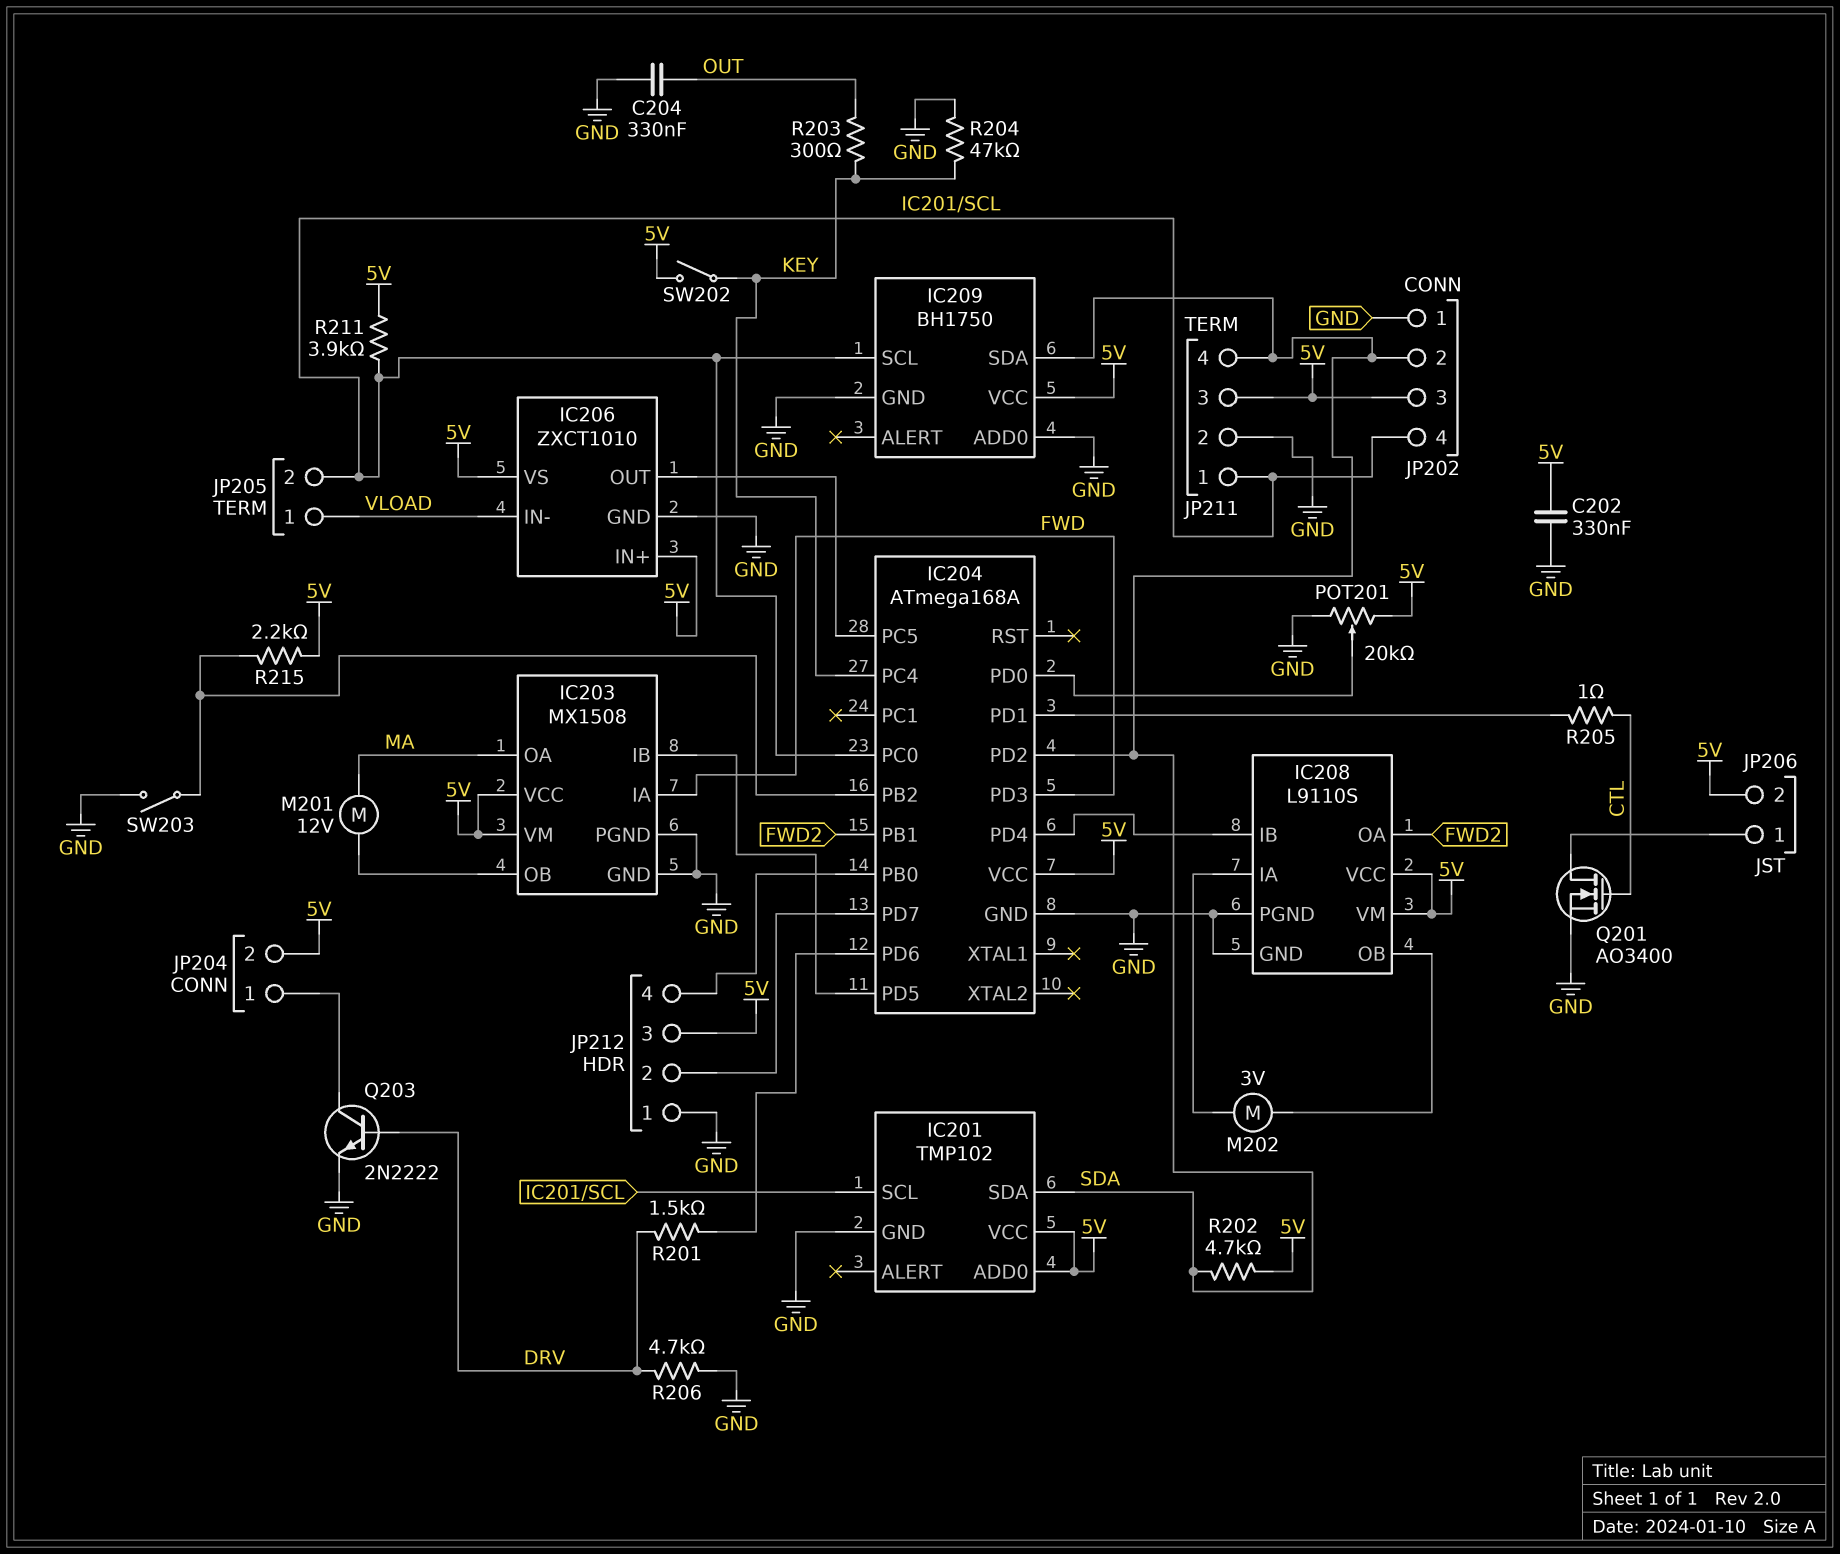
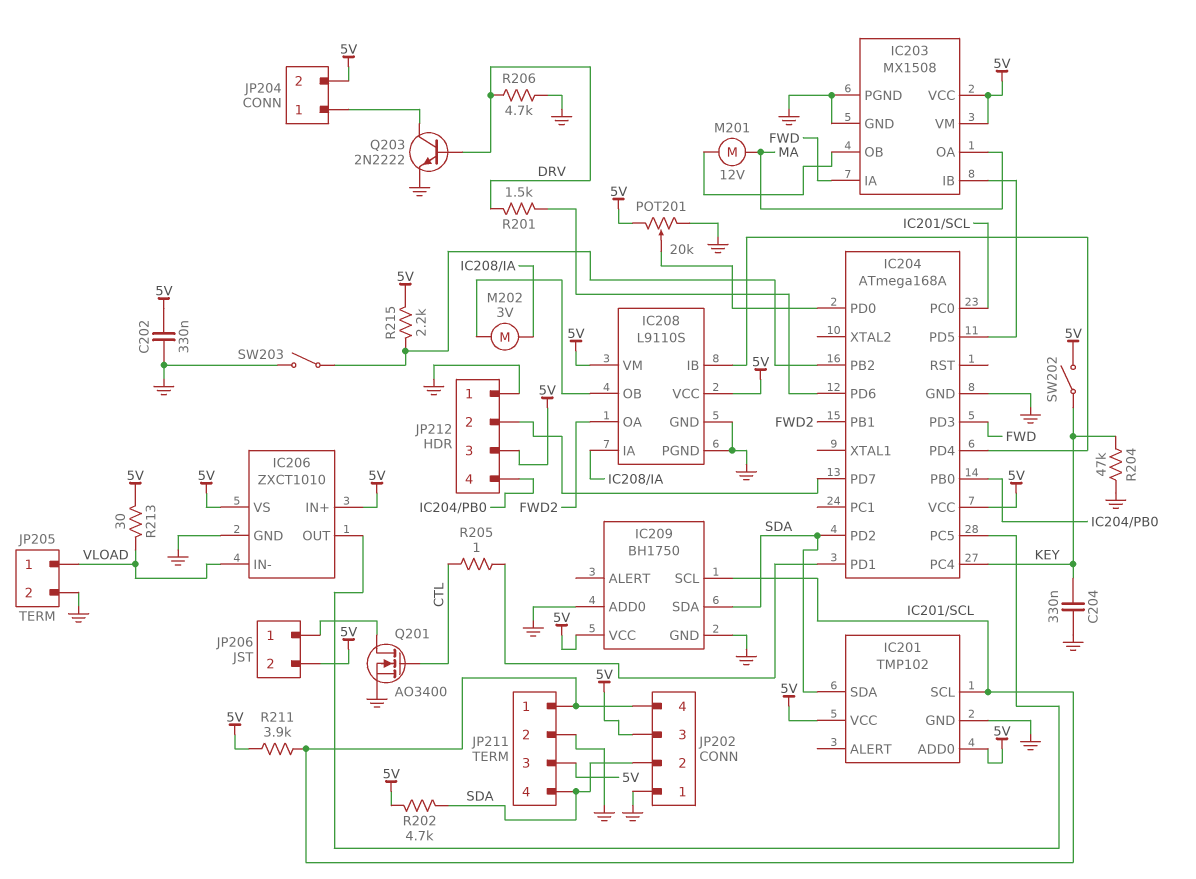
C204: 330nF (GND, OUT) -> 330nF (GND, KEY)
JP205 pin 2: IC201/SCL -> GND
R203: 300 (KEY, OUT) -> none
R213: none -> 30 (5V, VLOAD)

